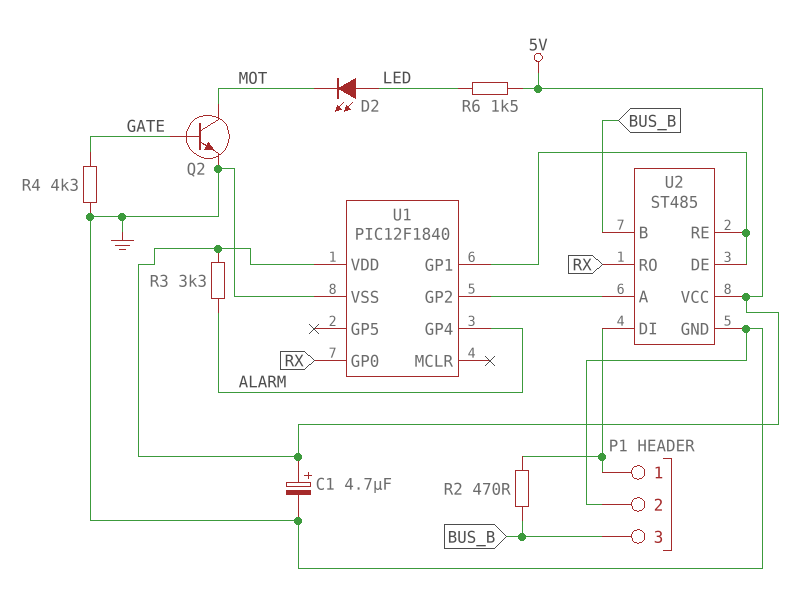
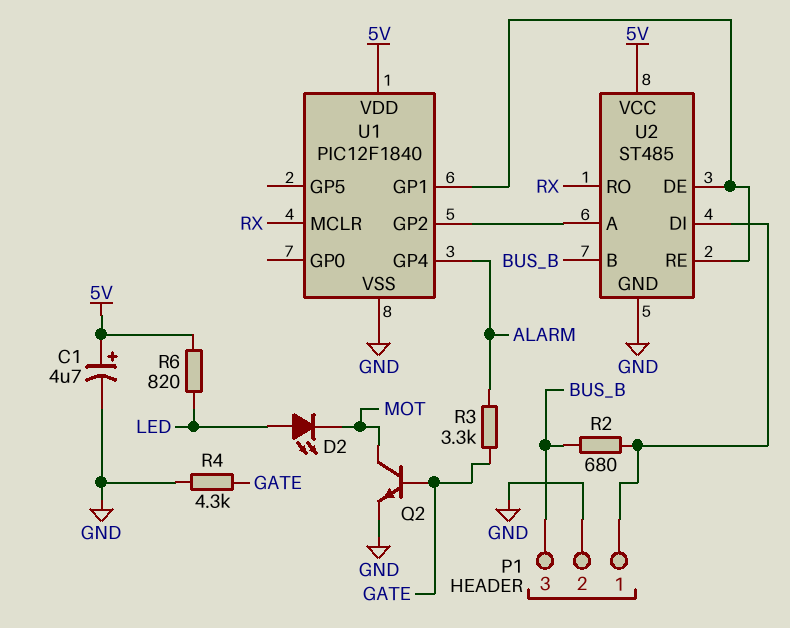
R2: 470 (BUS_B, P1/1) -> 680 (BUS_B, P1/1)
R3: 3.3k (5V, ALARM) -> 3.3k (ALARM, GATE)
R6: 1.5k (5V, LED) -> 820 (5V, LED)
U1 pin GP0: RX -> none
U1 pin MCLR: none -> RX

